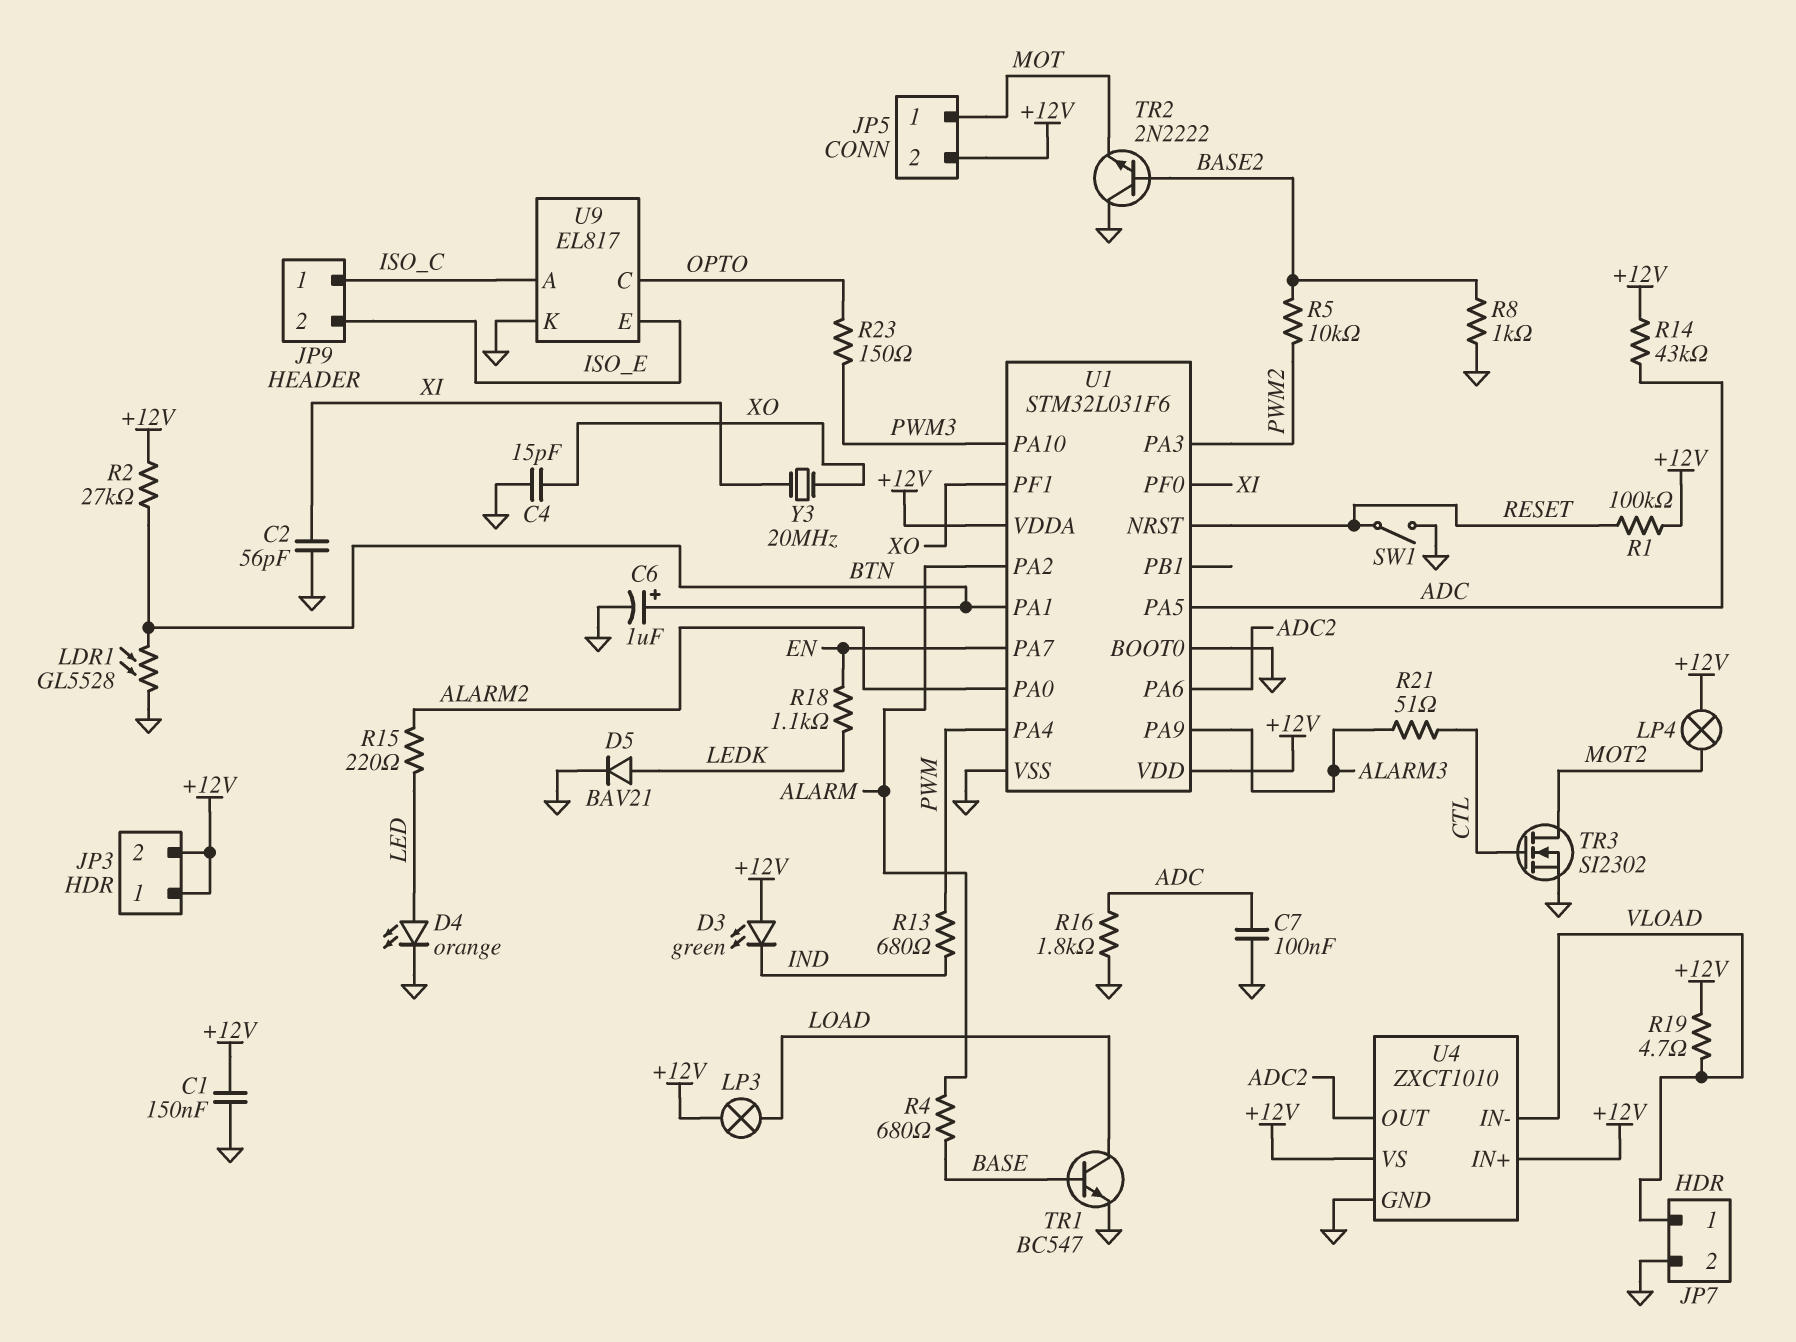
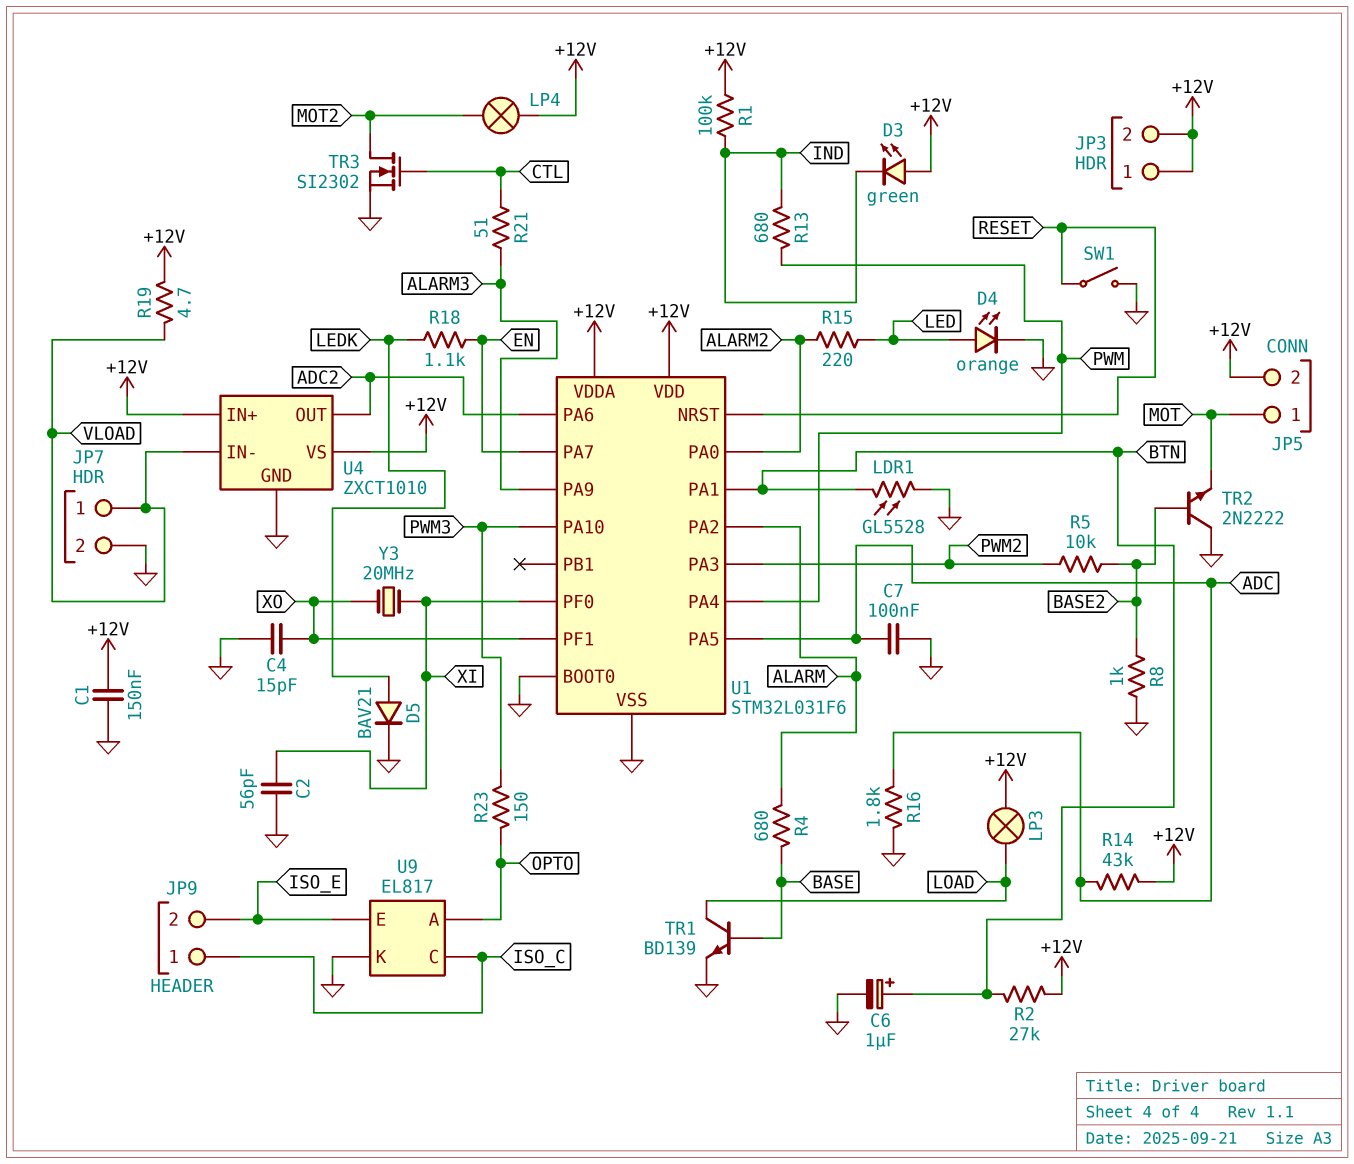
R1: 100k (+12V, RESET) -> 100k (+12V, IND)
TR1: NPN BC547 (B BASE, C LOAD, E GND) -> NPN BD139 (B BASE, C LOAD, E GND)
U9 pin A: ISO_C -> OPTO
U9 pin C: OPTO -> ISO_C

